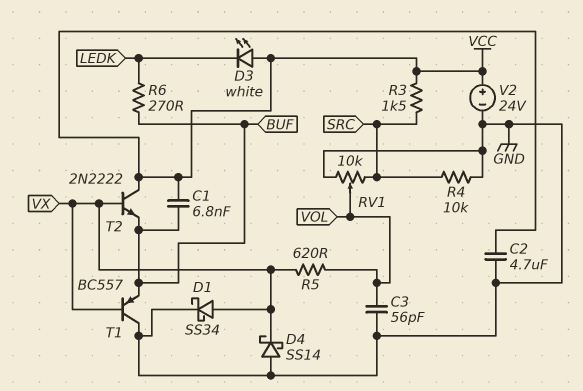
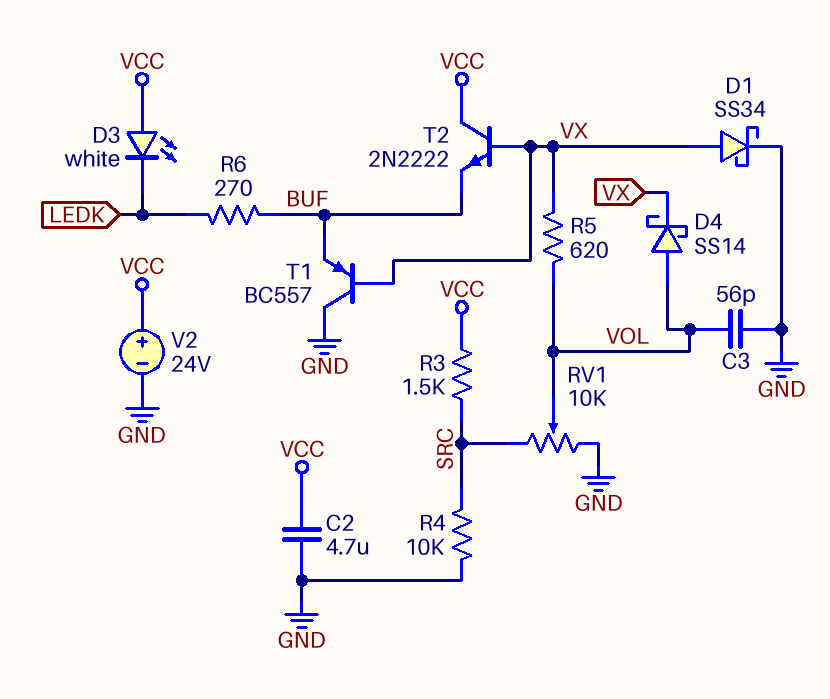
C1: 6.8nF (BUF, VCC) -> none
D4: schottky SS14 (A GND, K VX) -> schottky SS14 (A VOL, K VX)

